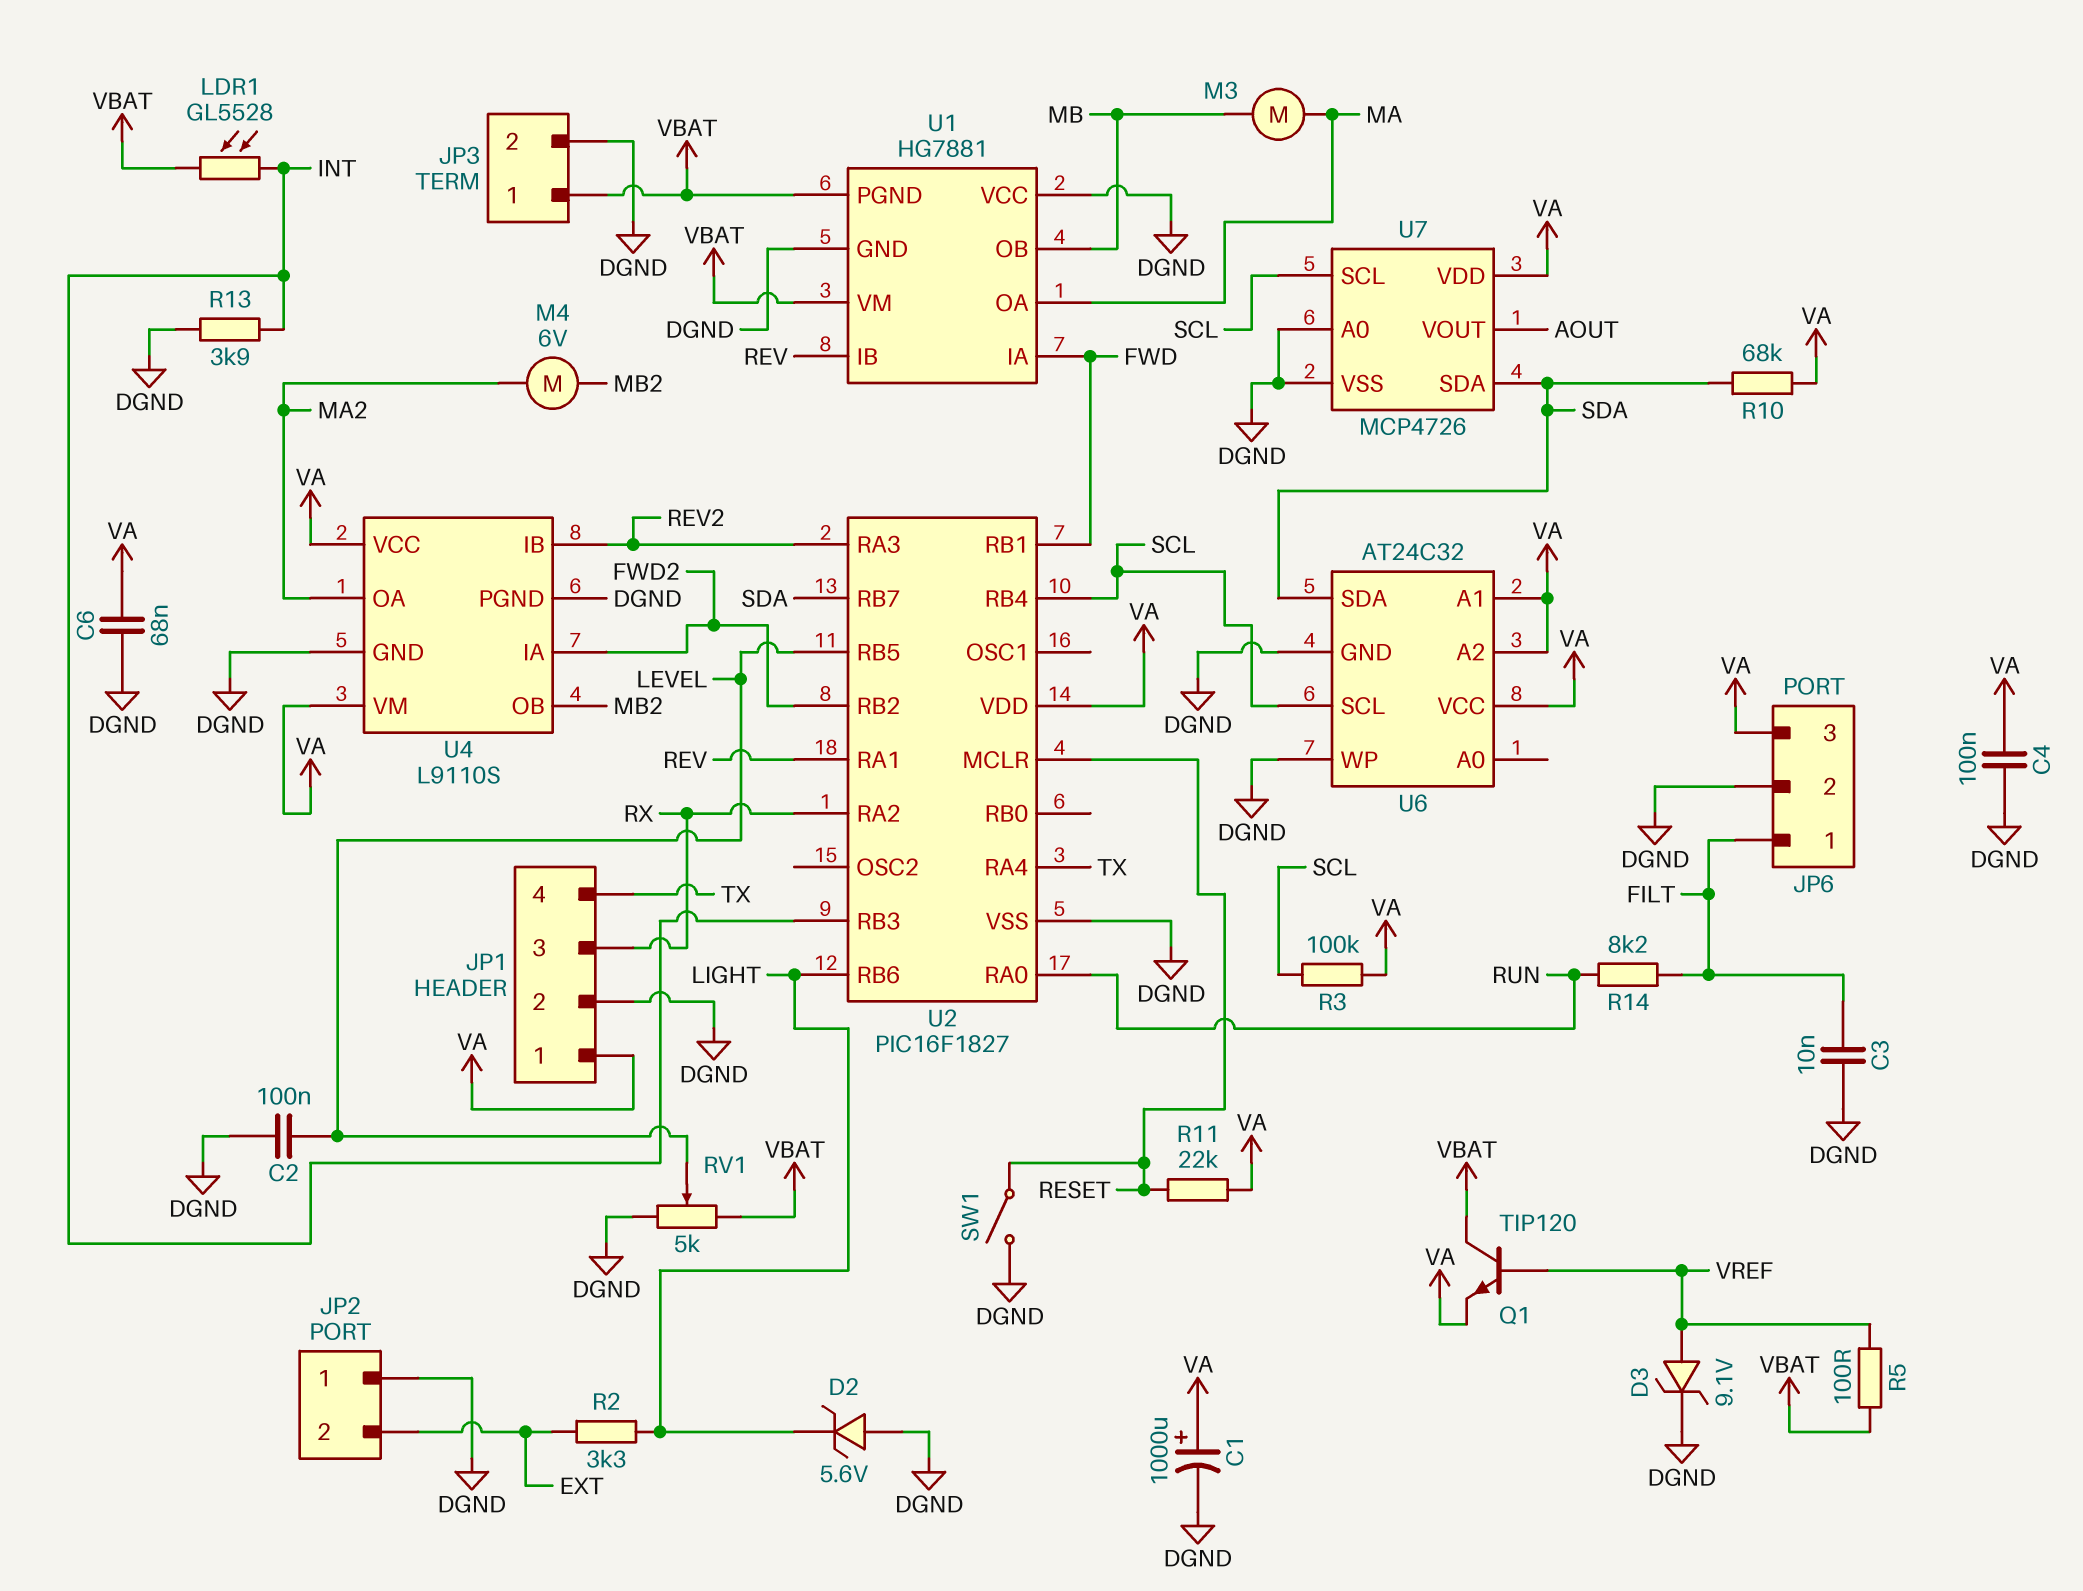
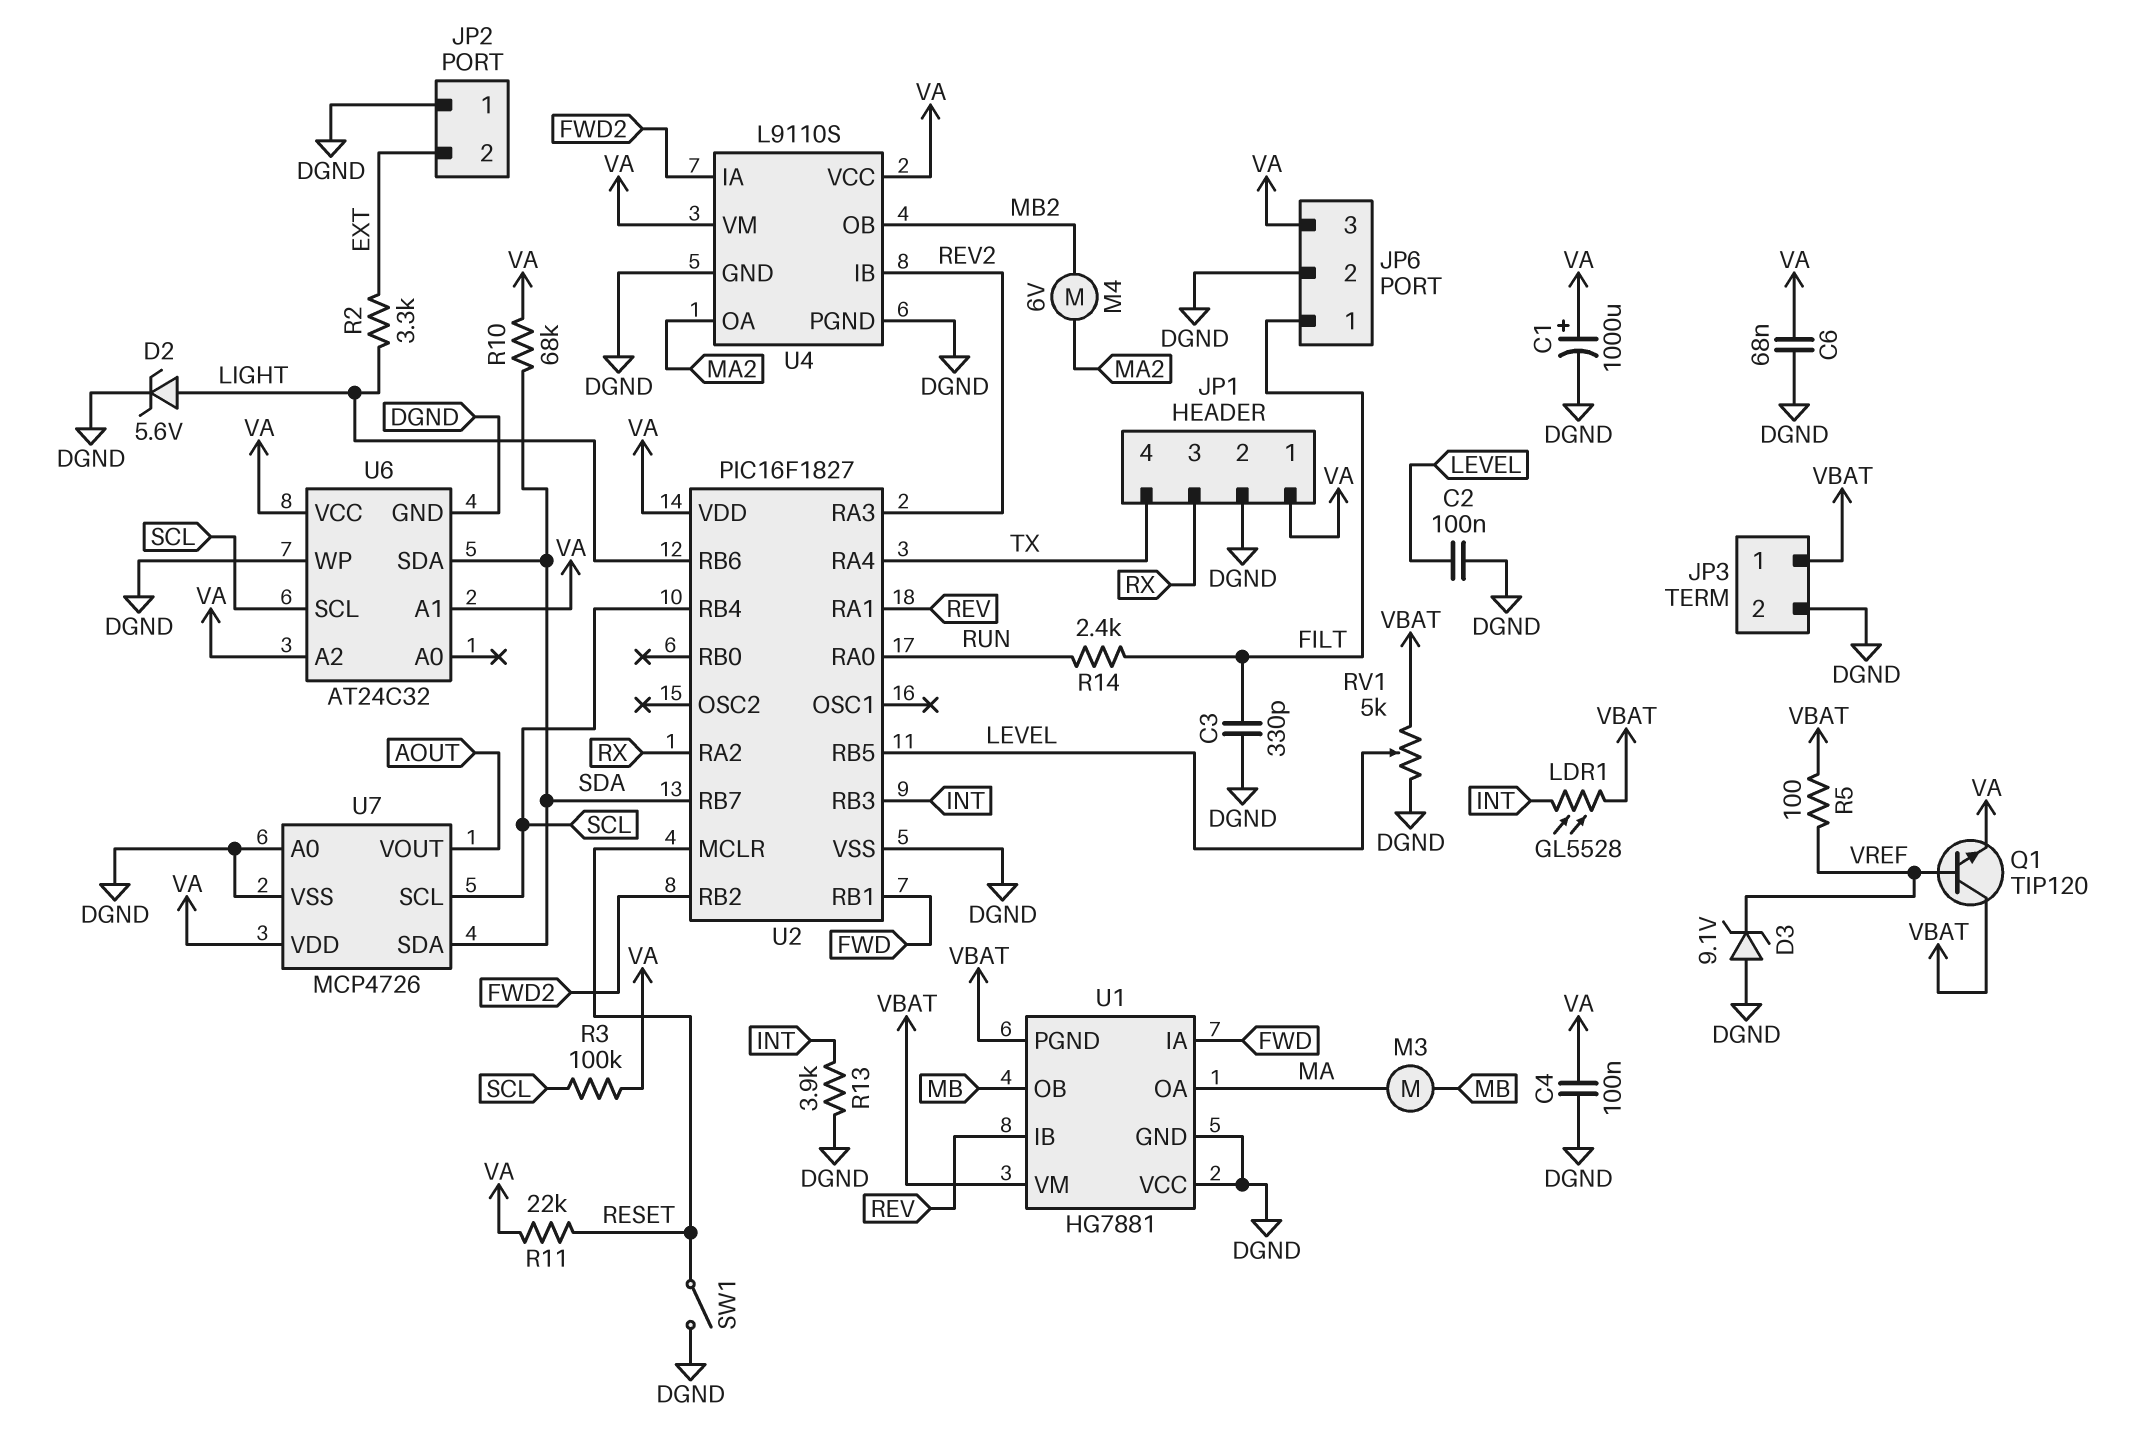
C3: 10nF (DGND, FILT) -> 330pF (DGND, FILT)
D2: zener 5.6V (A DGND, K LIGHT) -> zener 5.6V (A LIGHT, K DGND)
D3: zener 9.1V (A VREF, K DGND) -> zener 9.1V (A DGND, K VREF)
R14: 8.2k (FILT, RUN) -> 2.4k (FILT, RUN)

